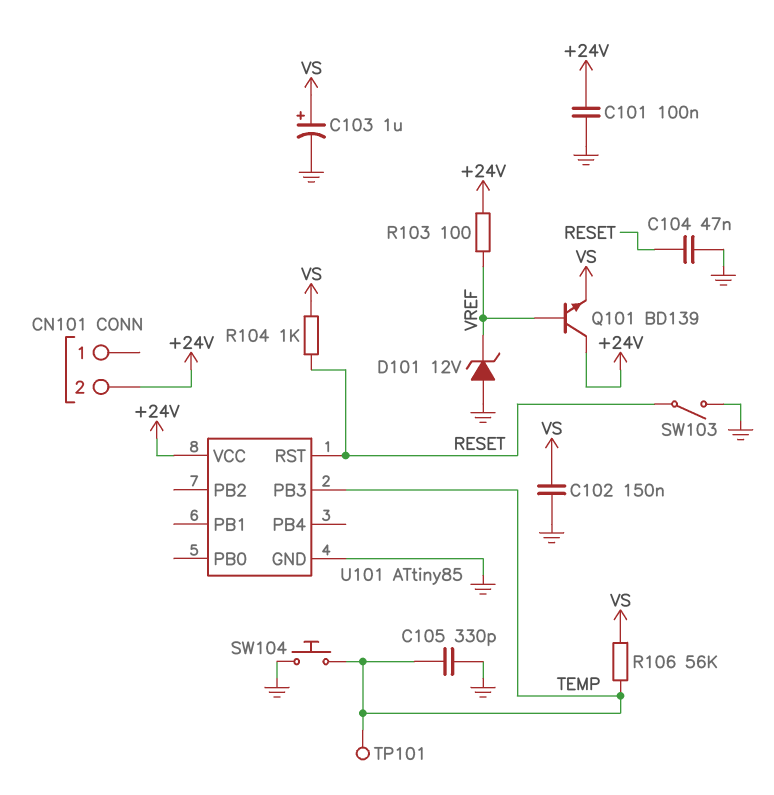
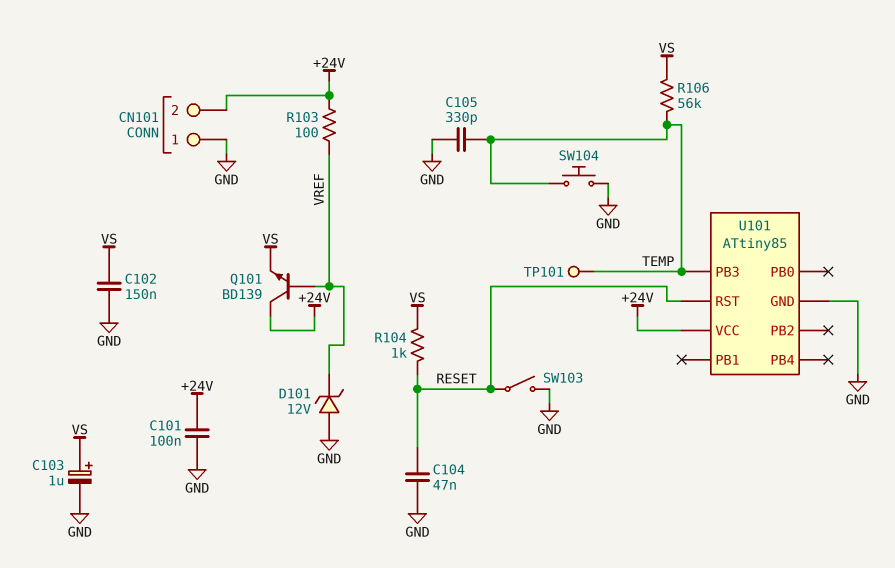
CN101 pin 1: none -> GND

